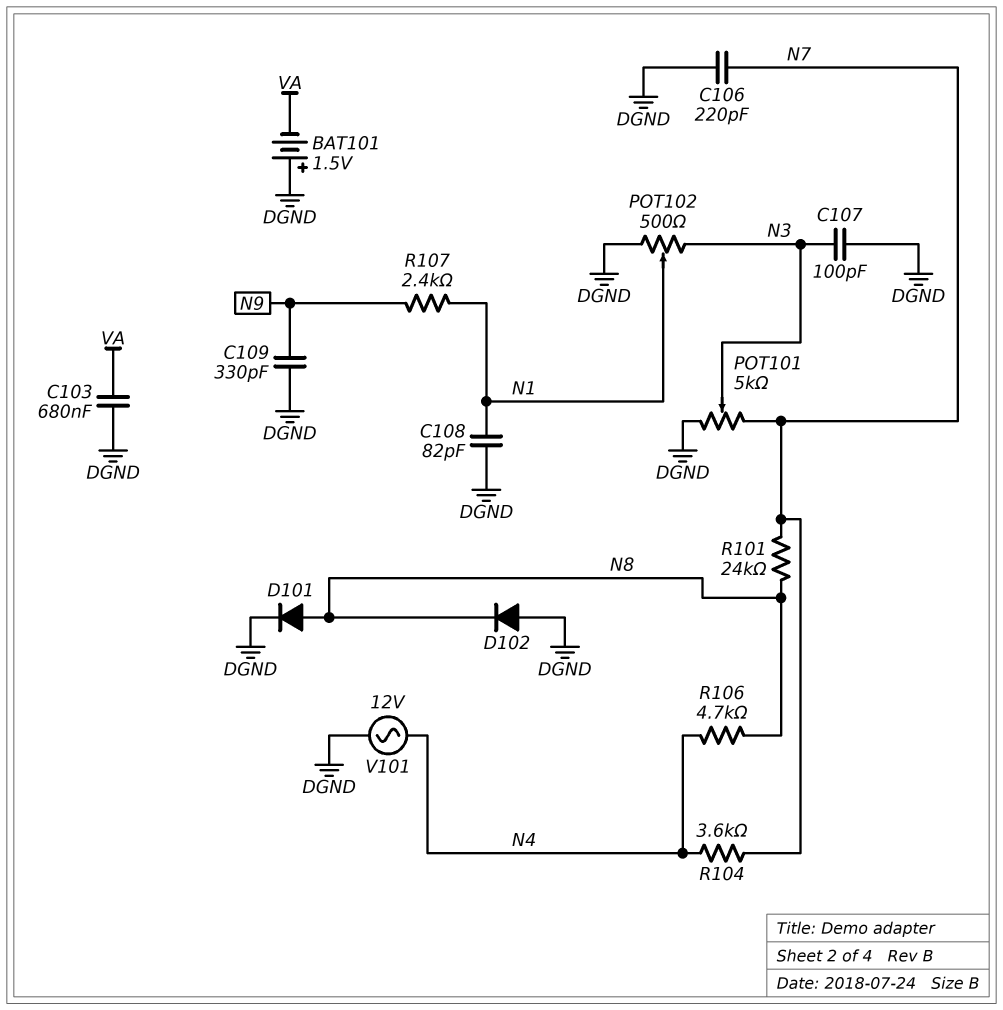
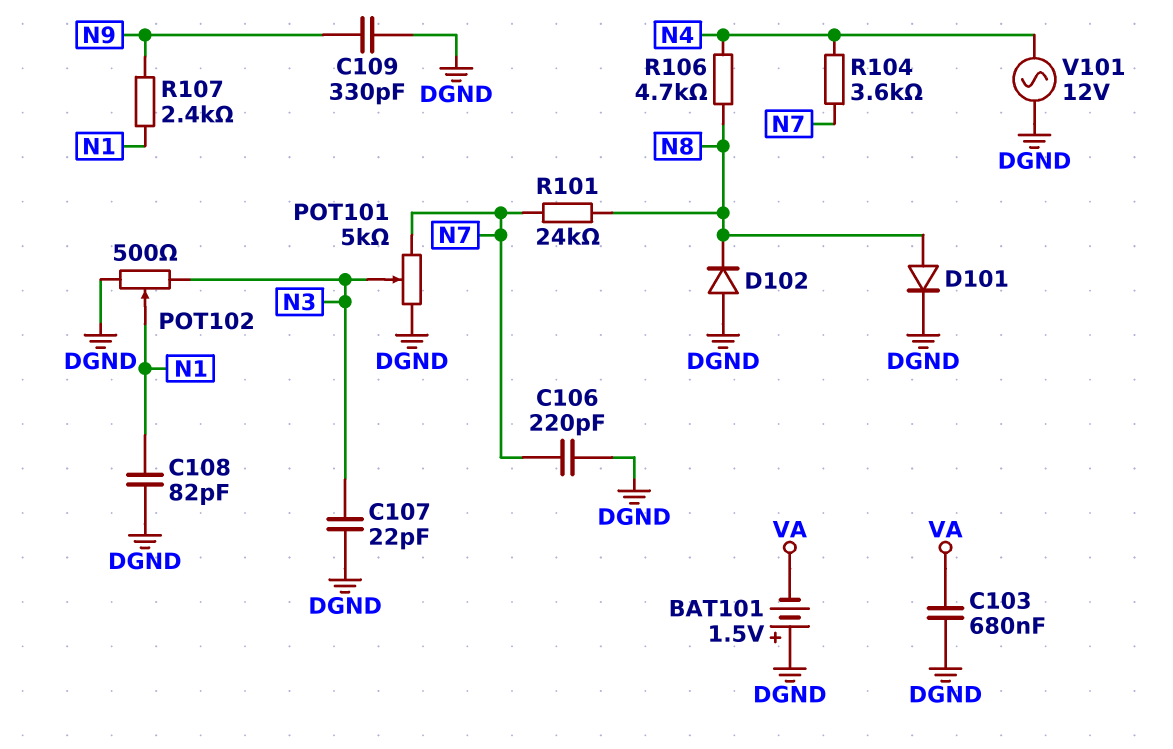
C107: 100pF (DGND, N3) -> 22pF (DGND, N3)

